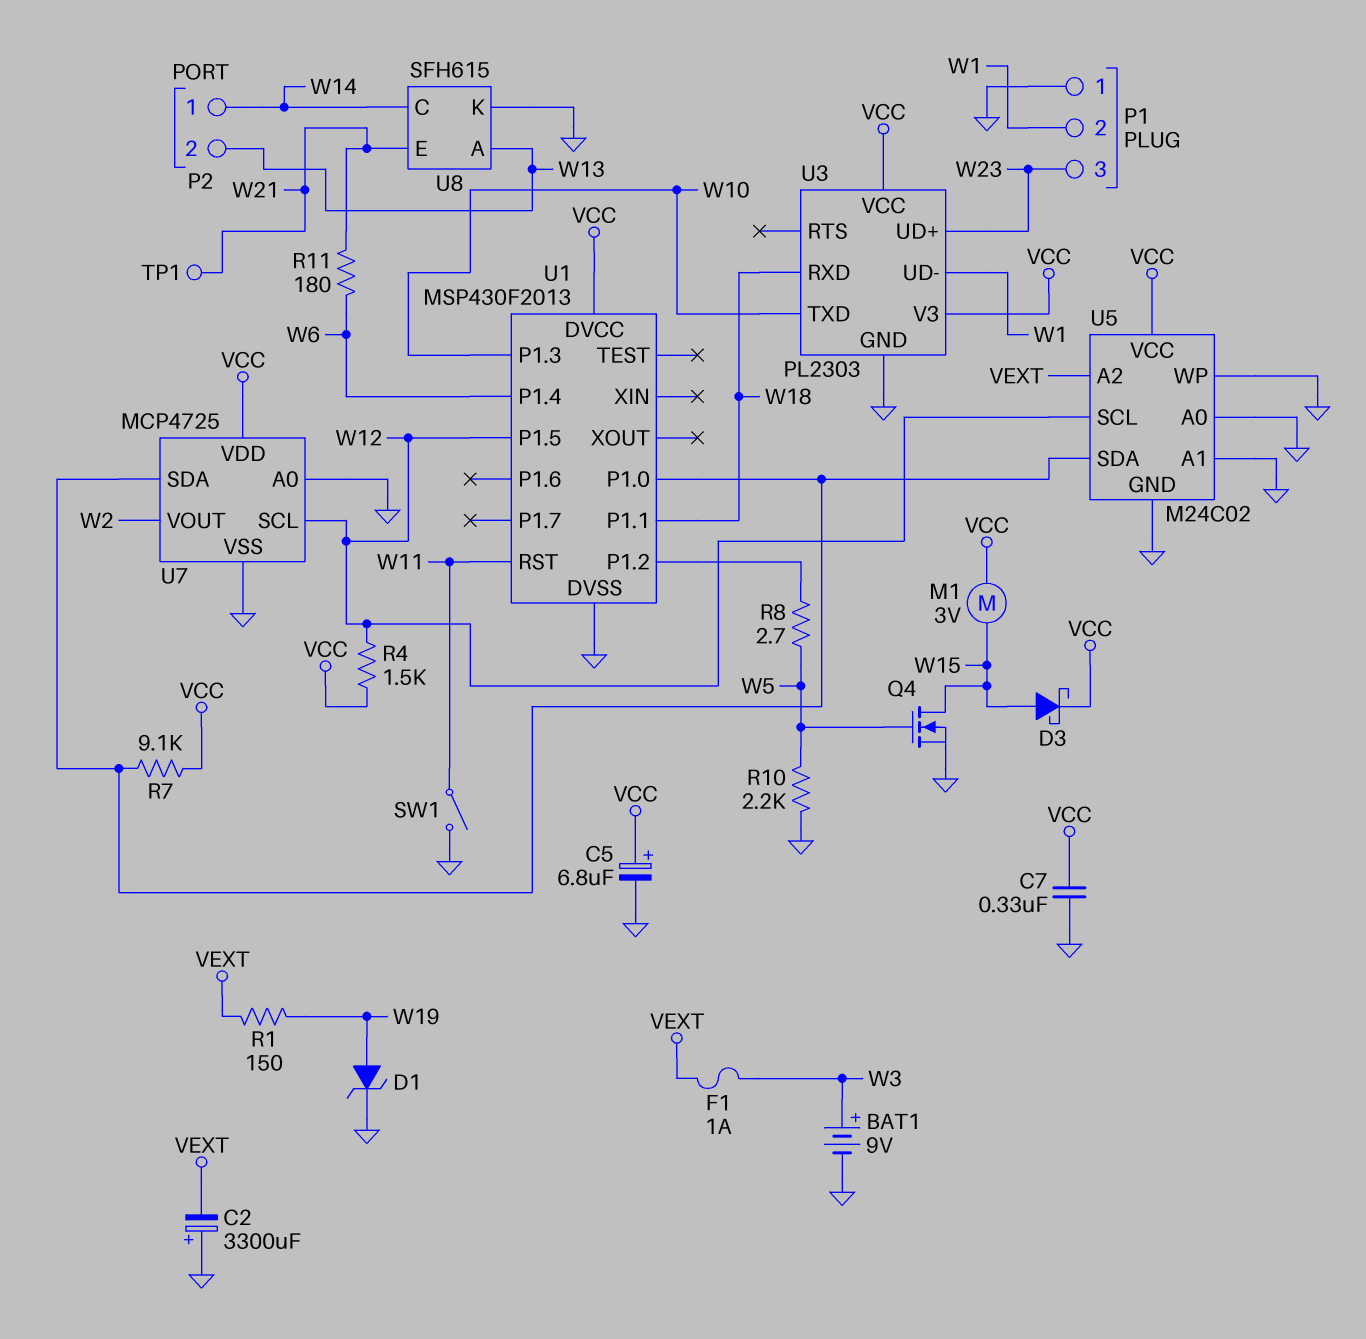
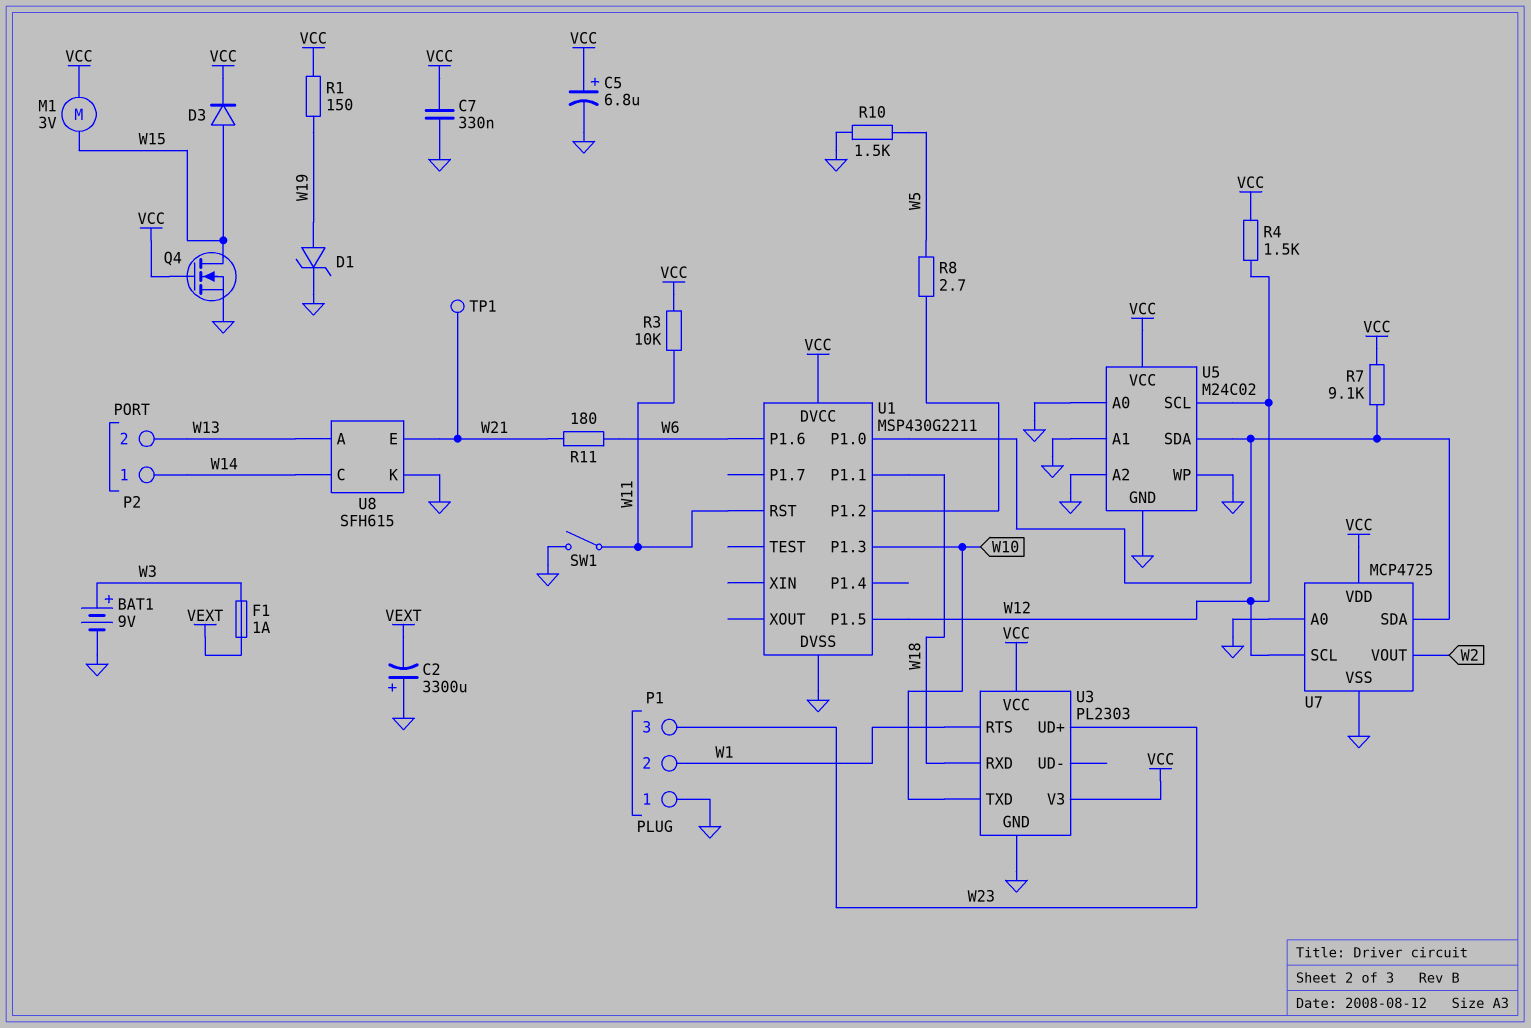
D3: schottky (A W15, K VCC) -> diode (A W15, K VCC)
Q4: NMOS (G W5, D W15, S GND) -> NMOS (G VCC, D W15, S GND)
R1: 150 (VEXT, W19) -> 150 (VCC, W19)
R3: none -> 10k (VCC, W11)
R10: 2.2k (GND, W5) -> 1.5k (GND, W5)
U1: MSP430F2013 -> MSP430G2211
U1 pin P1.4: W6 -> none
U1 pin P1.6: none -> W6
U3 pin RTS: none -> W1
U3 pin UD-: W1 -> none
U5 pin A2: VEXT -> GND

